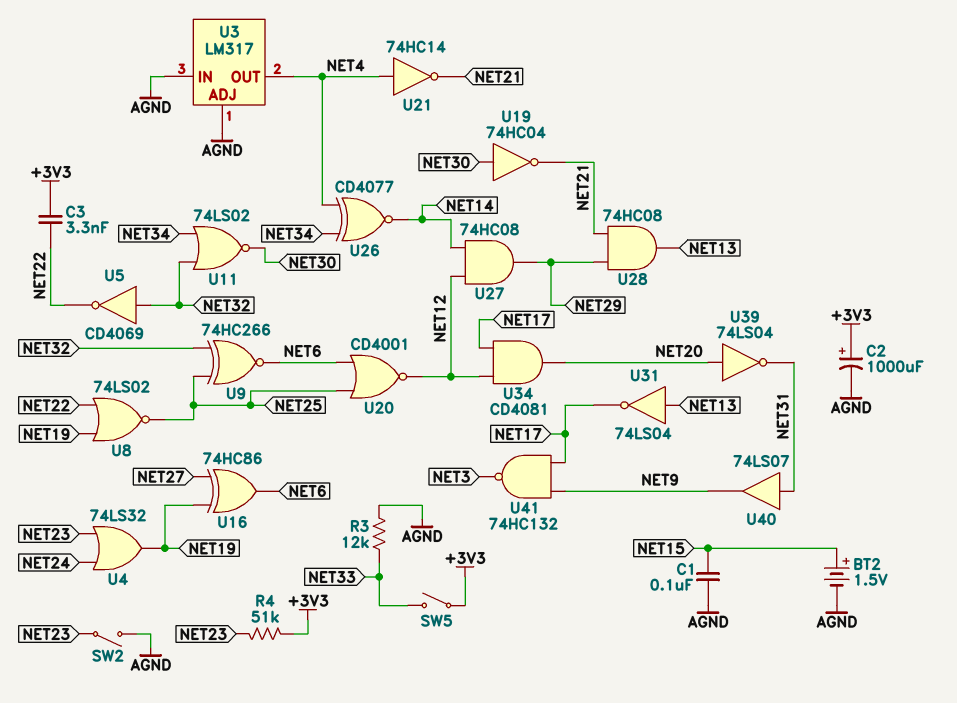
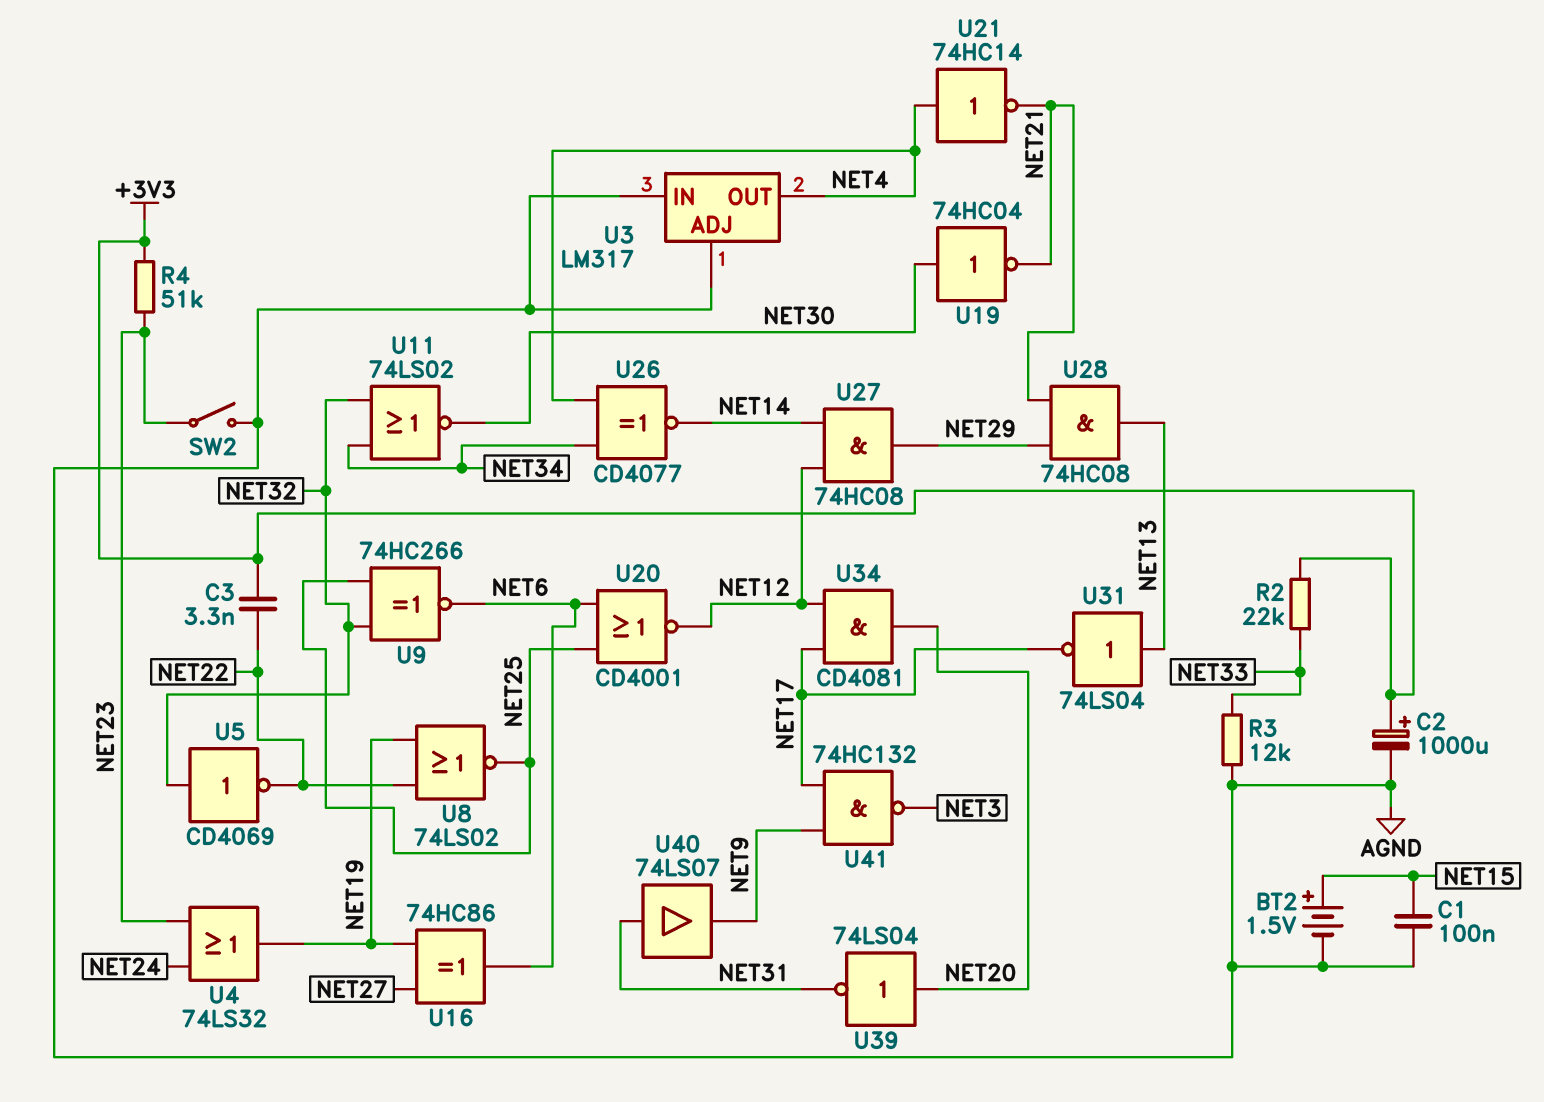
R2: none -> 22k (+3V3, NET33)
SW5: switch (+3V3, NET33) -> none

